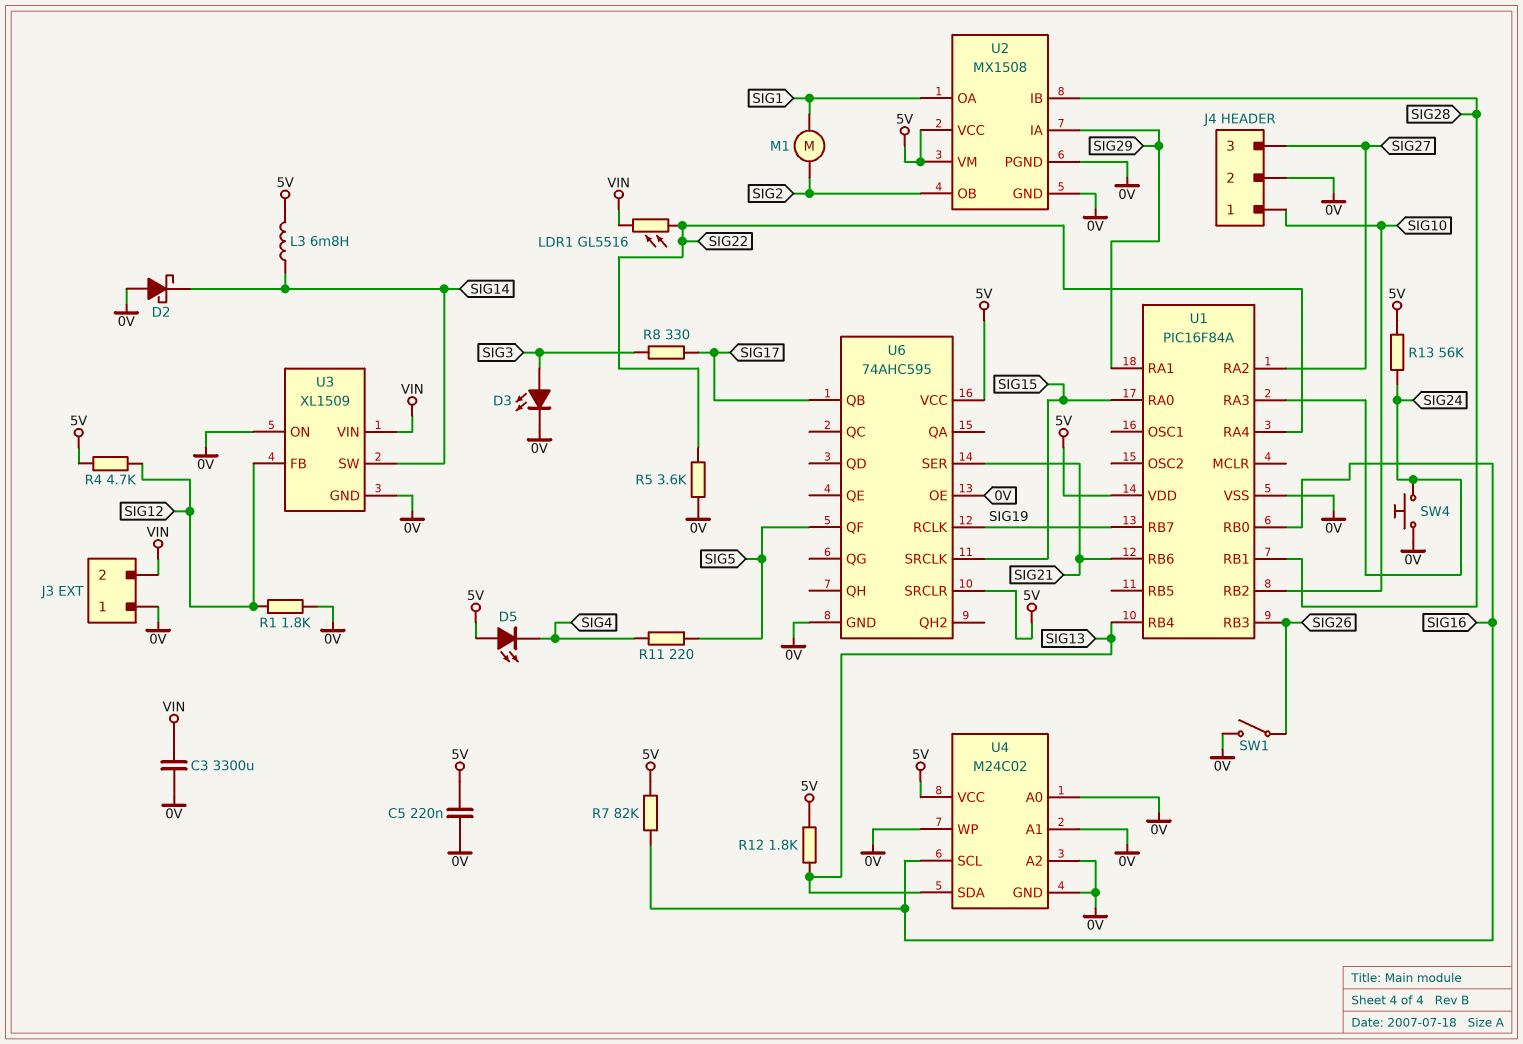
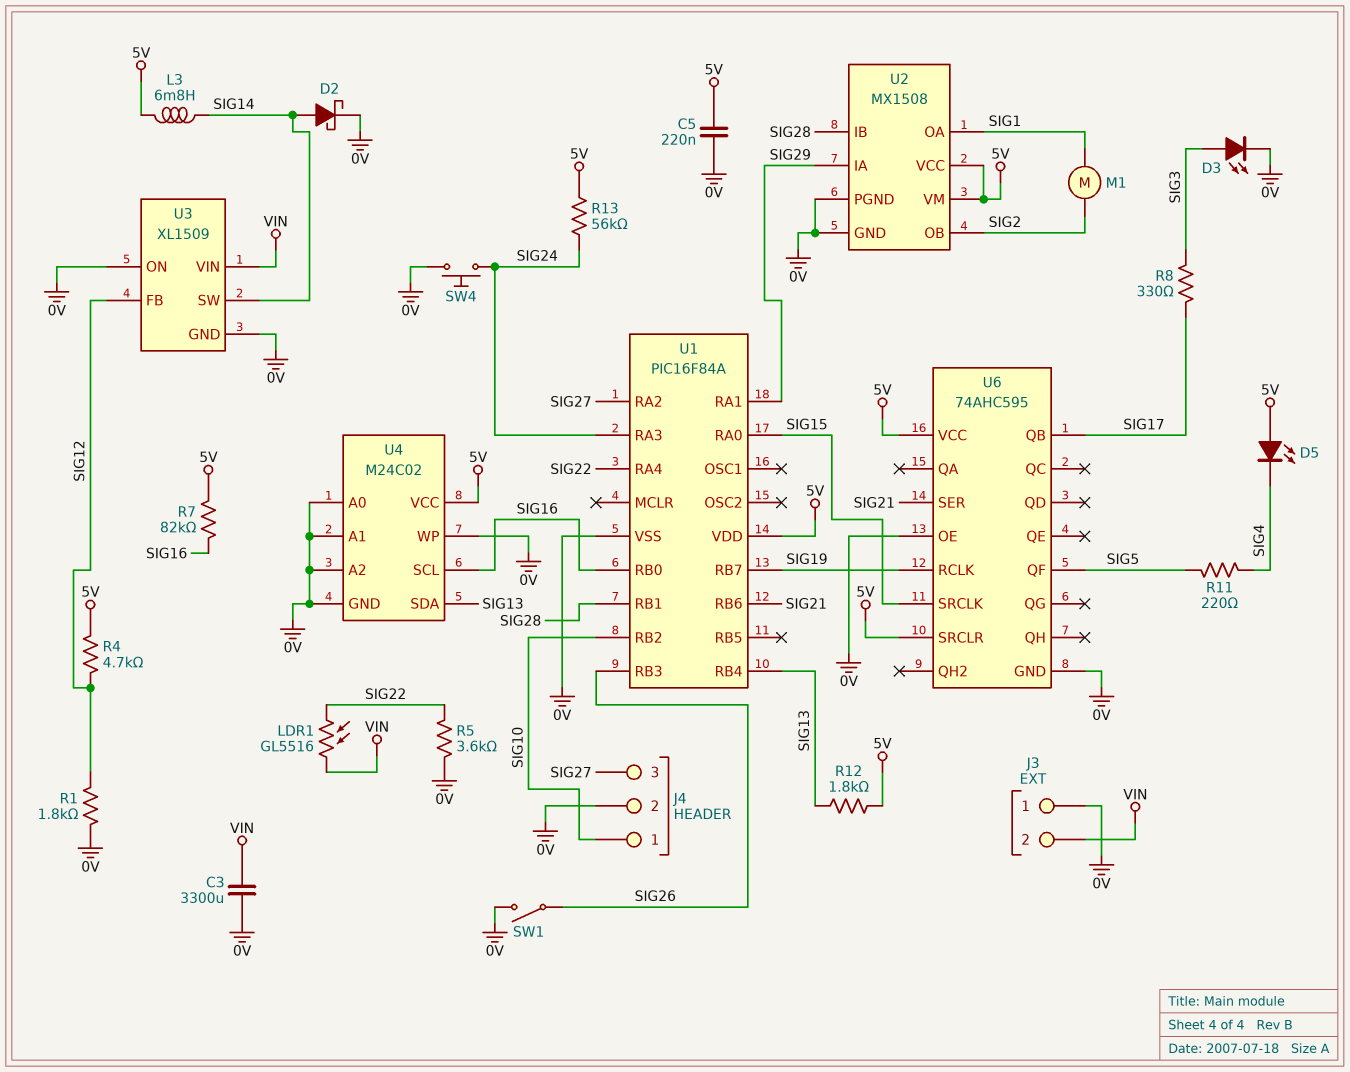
D2: schottky (A 0V, K SIG14) -> schottky (A SIG14, K 0V)

